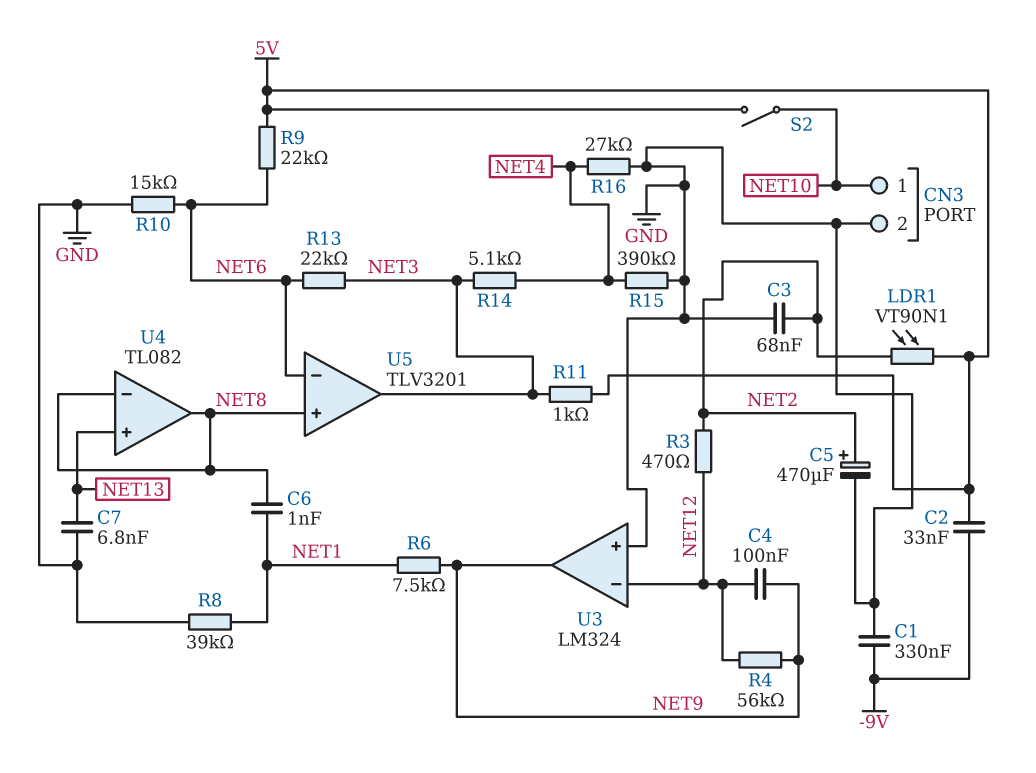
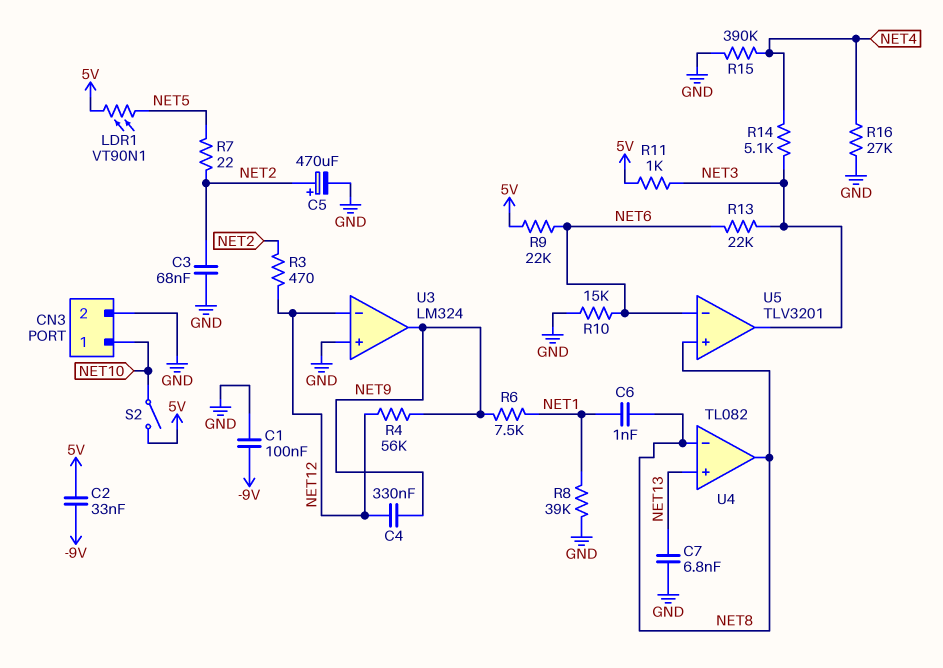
C1: 330nF (-9V, GND) -> 100nF (-9V, GND)
C4: 100nF (NET9, NET12) -> 330nF (NET9, NET12)
LDR1: VT90N1 (5V, NET2) -> VT90N1 (5V, NET5)
R7: none -> 22 (NET2, NET5)

